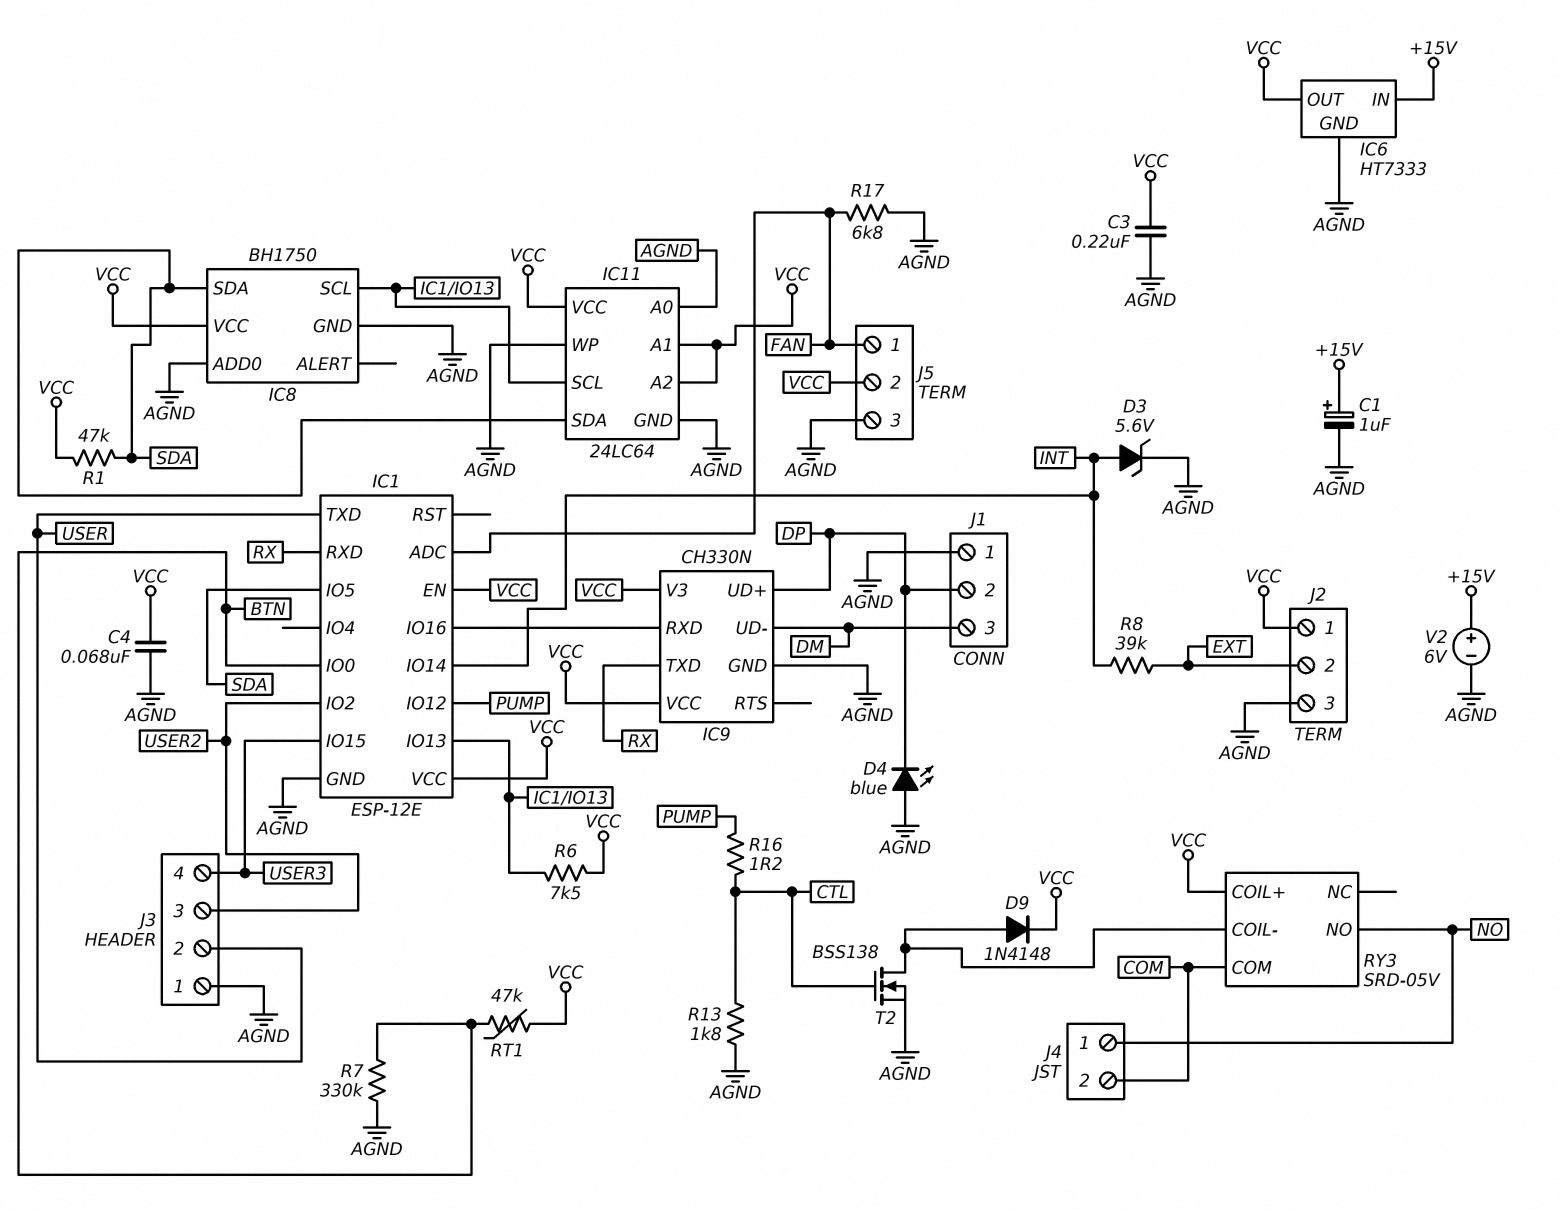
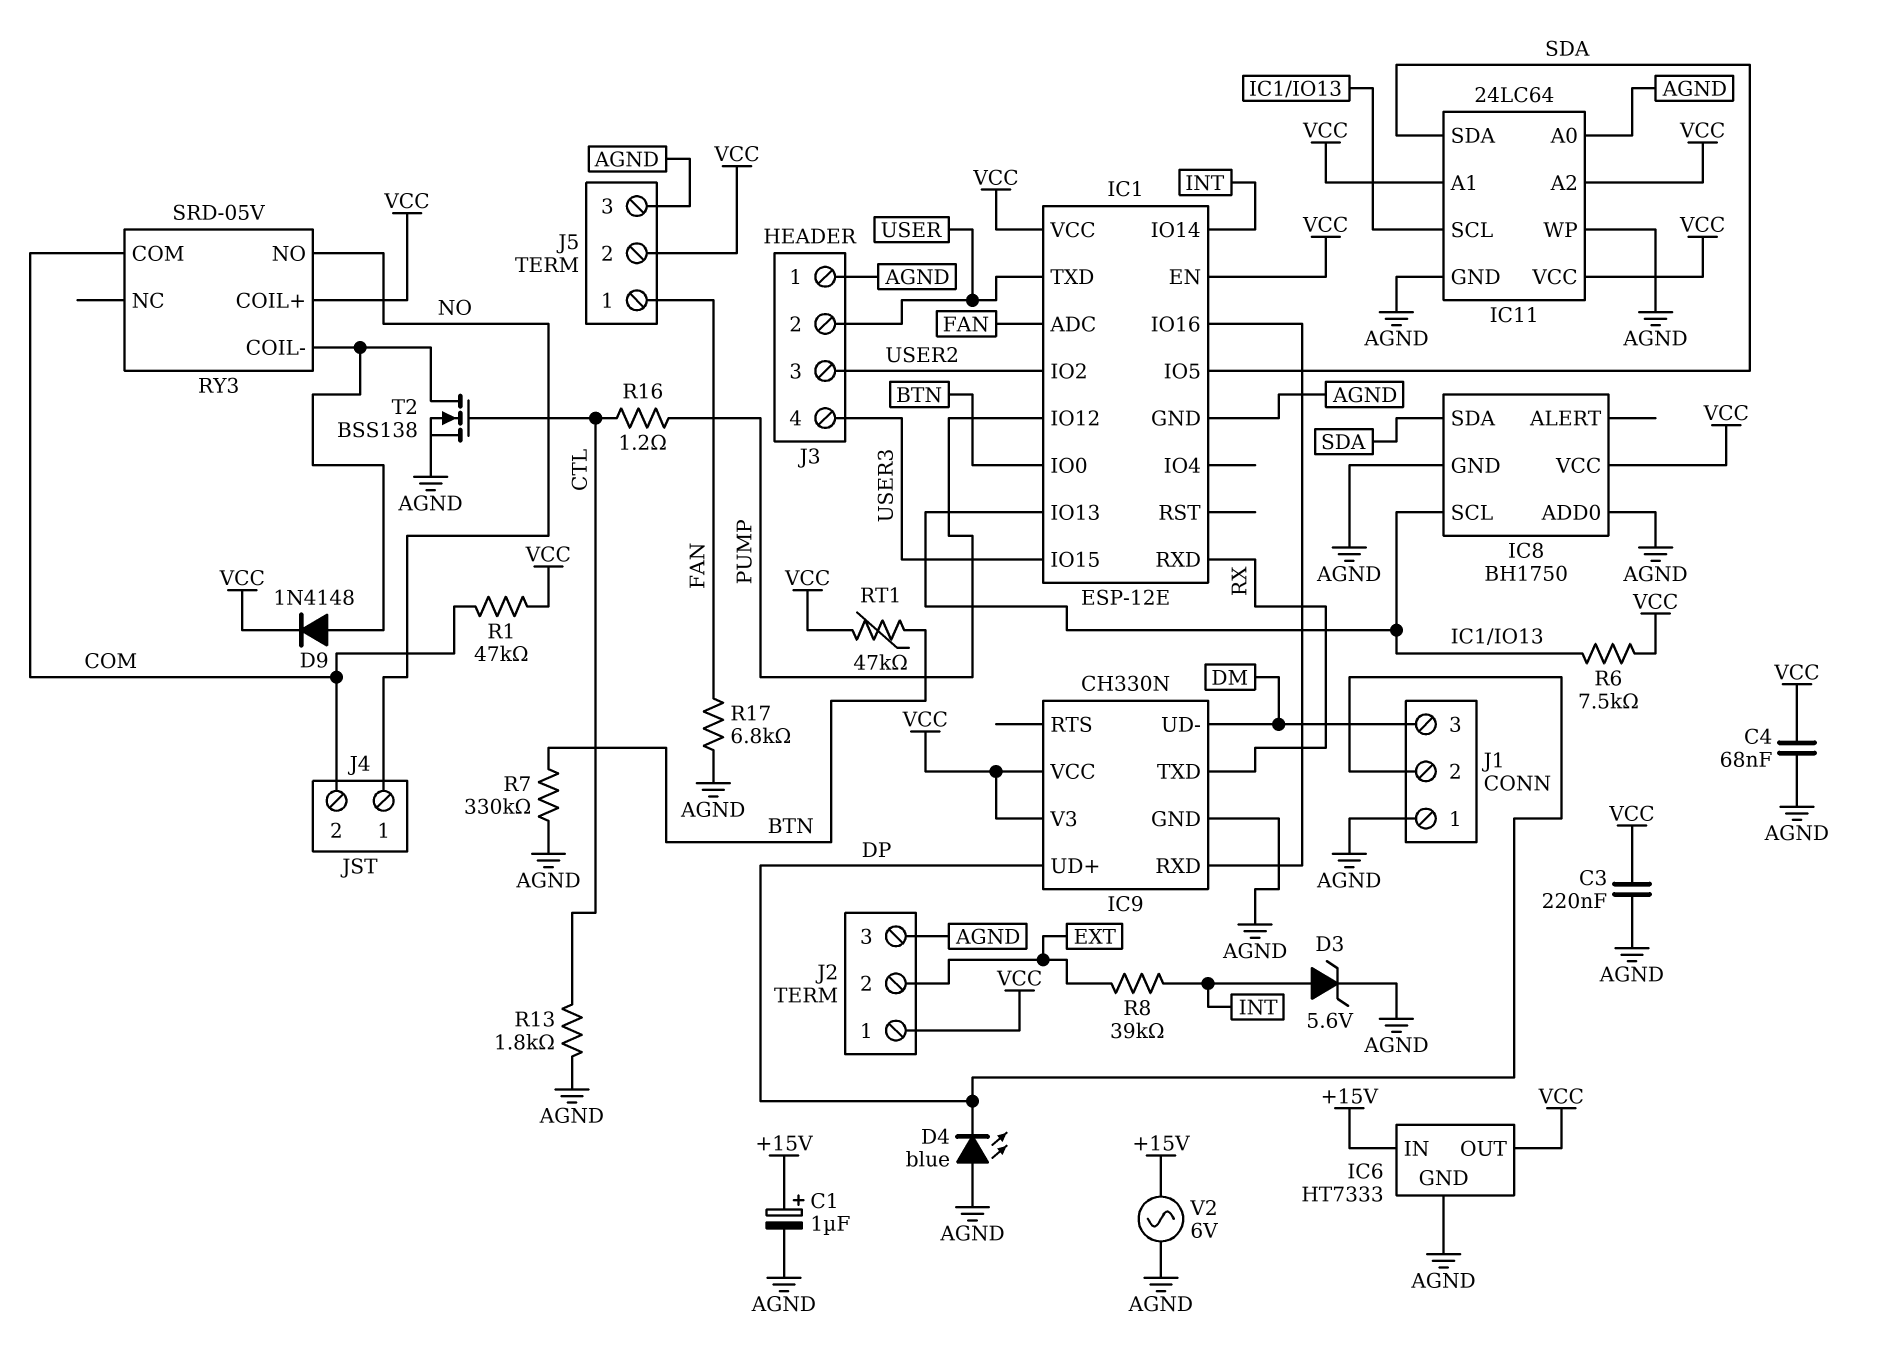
R1: 47k (SDA, VCC) -> 47k (COM, VCC)
V2: 6V (plus +15V, minus AGND) -> AC 6V (+15V, AGND)

